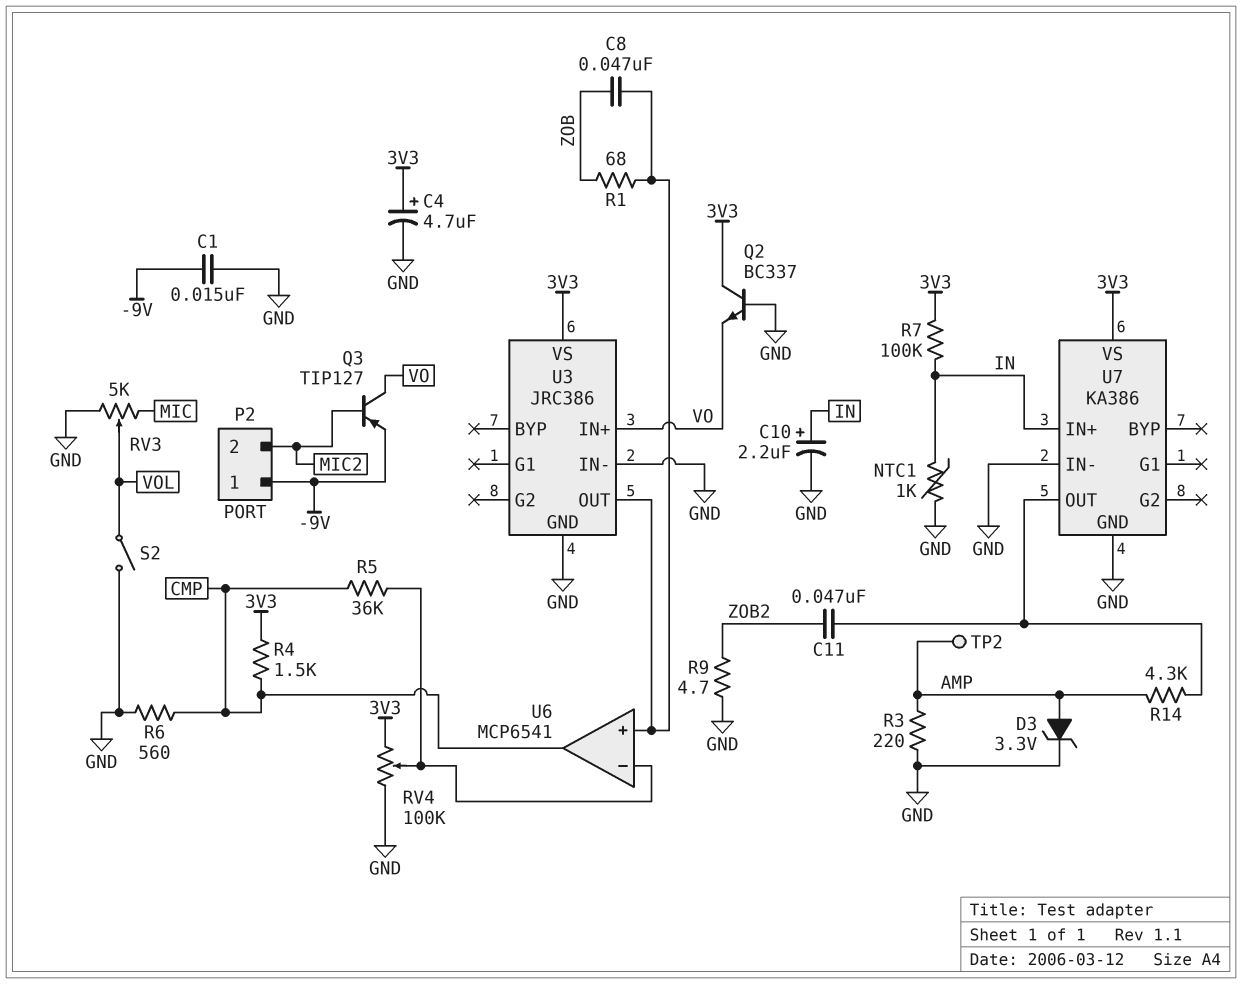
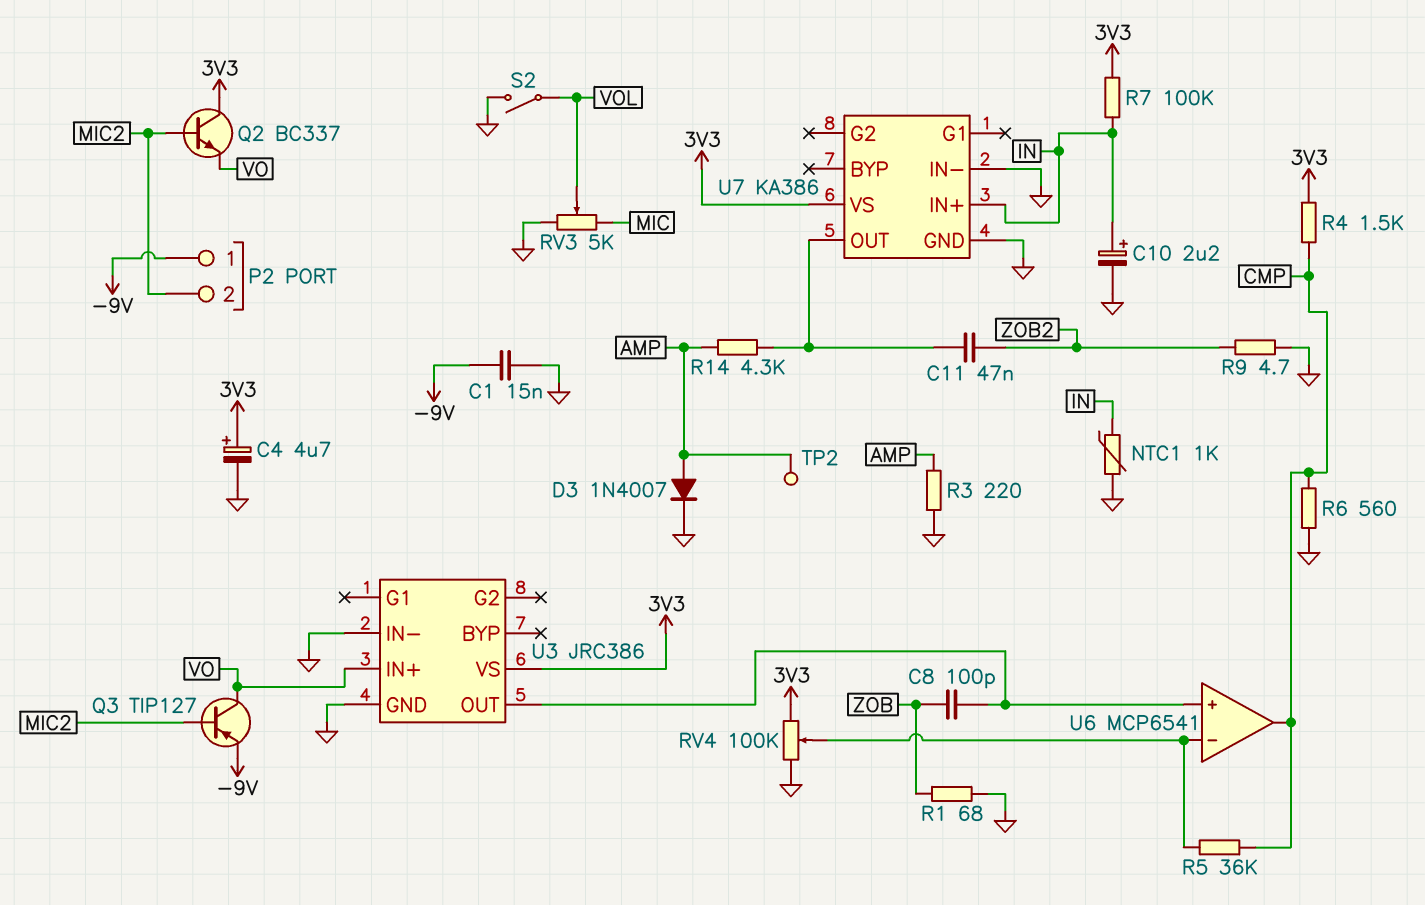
C8: 47nF (U3/OUT, ZOB) -> 100pF (U3/OUT, ZOB)
D3: zener 3.3V (A AMP, K GND) -> diode 1N4007 (A AMP, K GND)
Q2: NPN BC337 (B GND, C 3V3, E VO) -> NPN BC337 (B MIC2, C 3V3, E VO)
R1: 68 (U3/OUT, ZOB) -> 68 (GND, ZOB)

